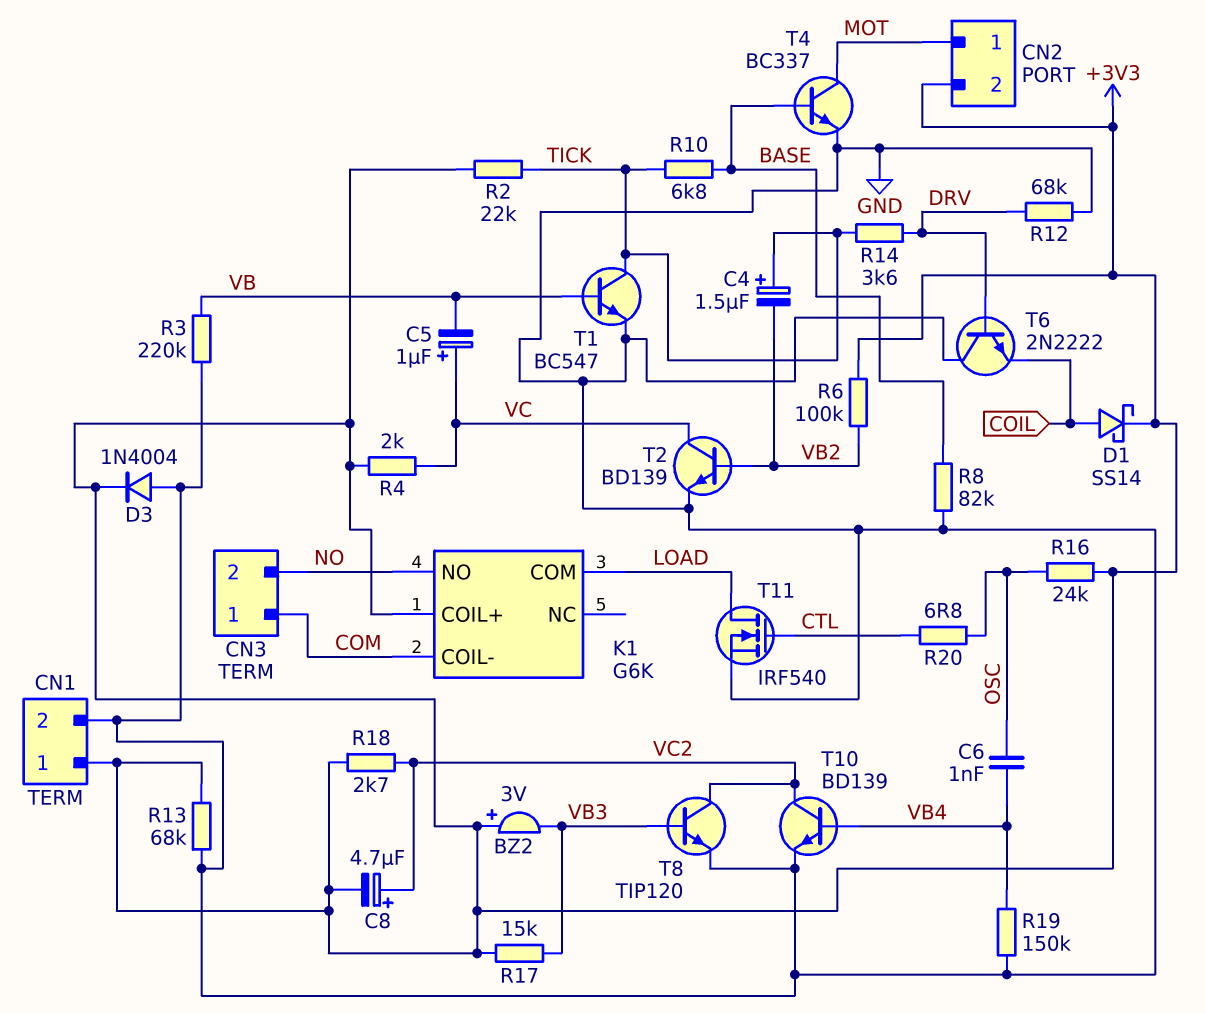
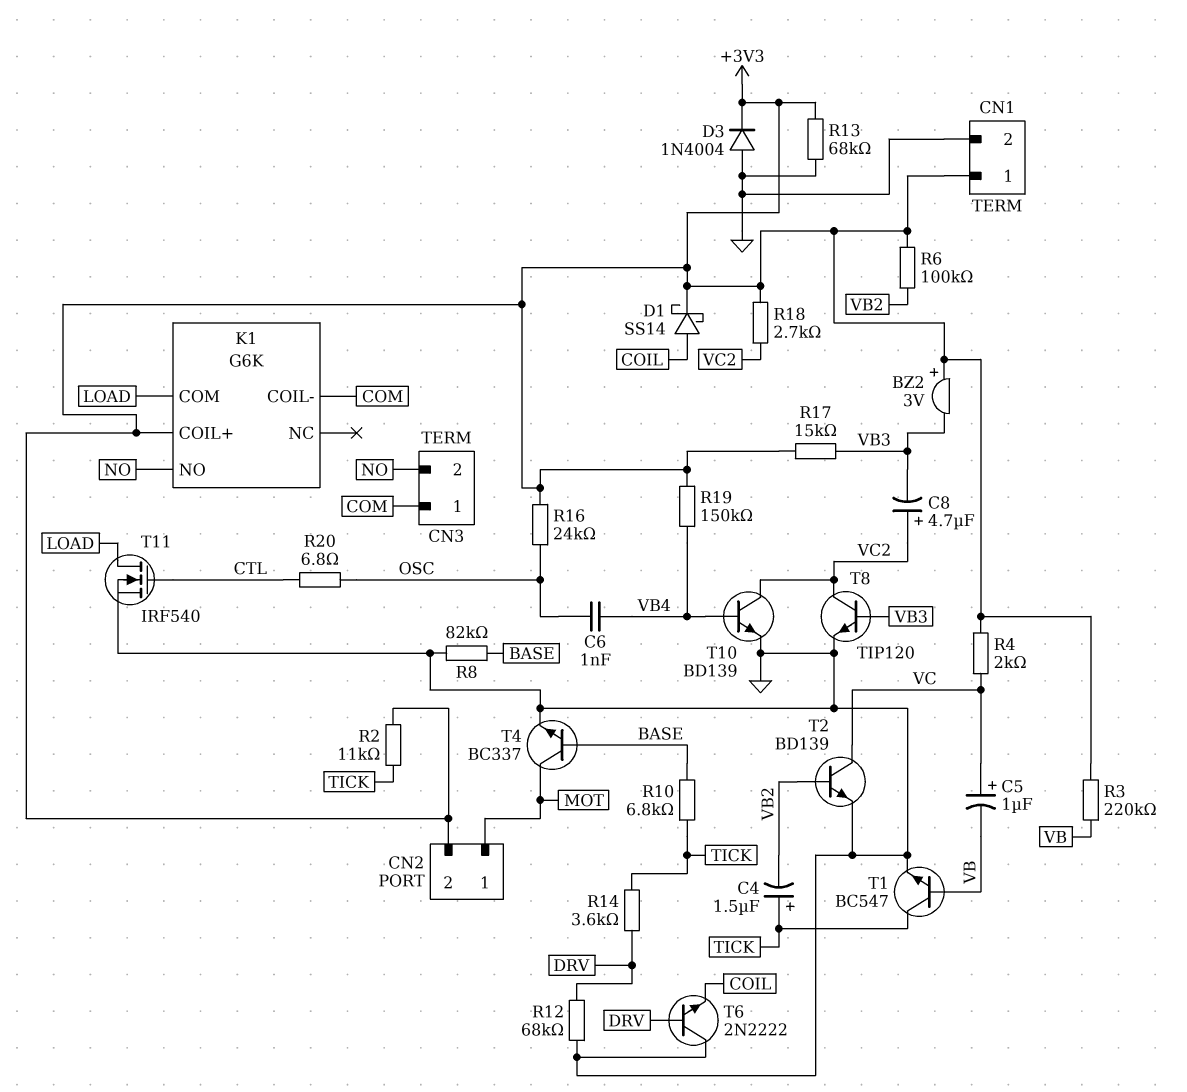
C8: 4.7uF (plus VC2, minus +3V3) -> 4.7uF (plus VC2, minus VB3)
R2: 22k (+3V3, TICK) -> 11k (+3V3, TICK)
R3: 220k (GND, VB) -> 220k (+3V3, VB)
R19: 150k (GND, VB4) -> 150k (+3V3, VB4)

